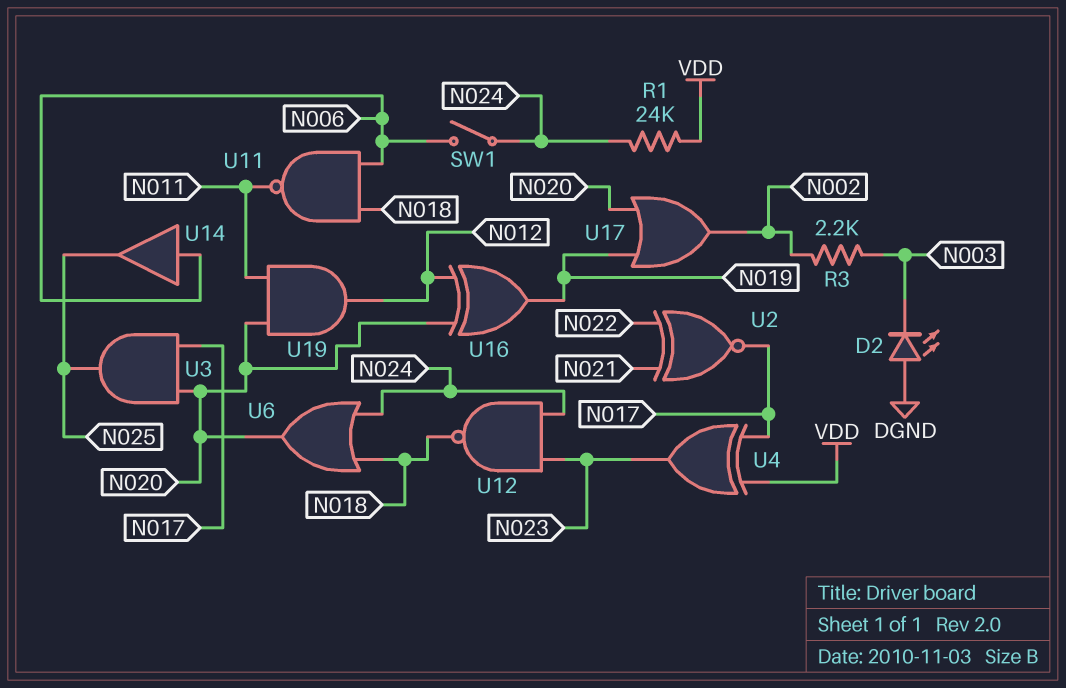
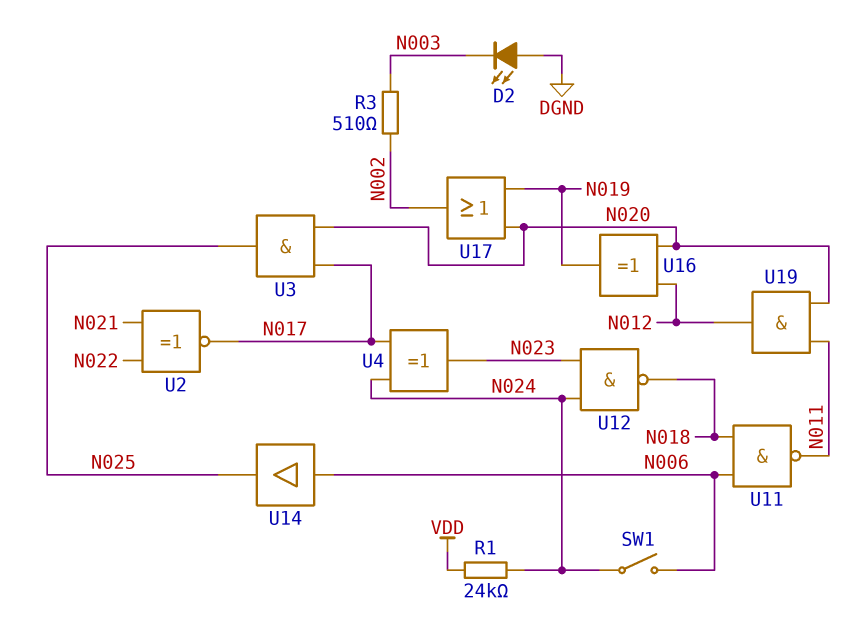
R3: 2.2k (N002, N003) -> 510 (N002, N003)
U4: XOR (in N017, in VDD, out N023) -> XOR (in N017, in N024, out N023)
U6: OR (in N018, in N024, out N020) -> none

